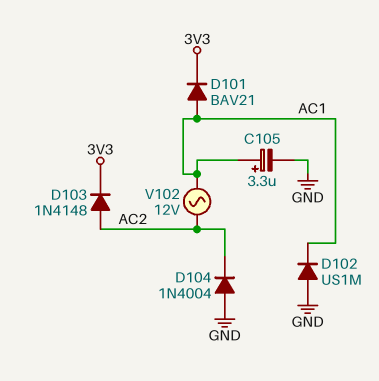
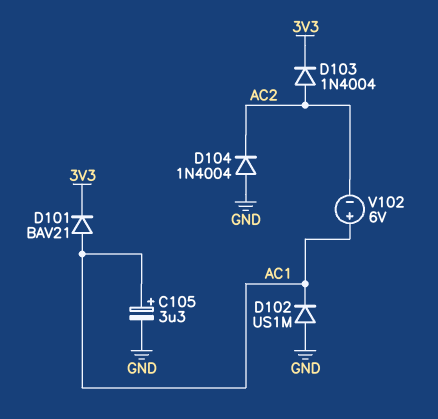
D103: diode 1N4148 (A AC2, K 3V3) -> diode 1N4004 (A AC2, K 3V3)
V102: AC 12V (AC1, AC2) -> 6V (plus AC1, minus AC2)

